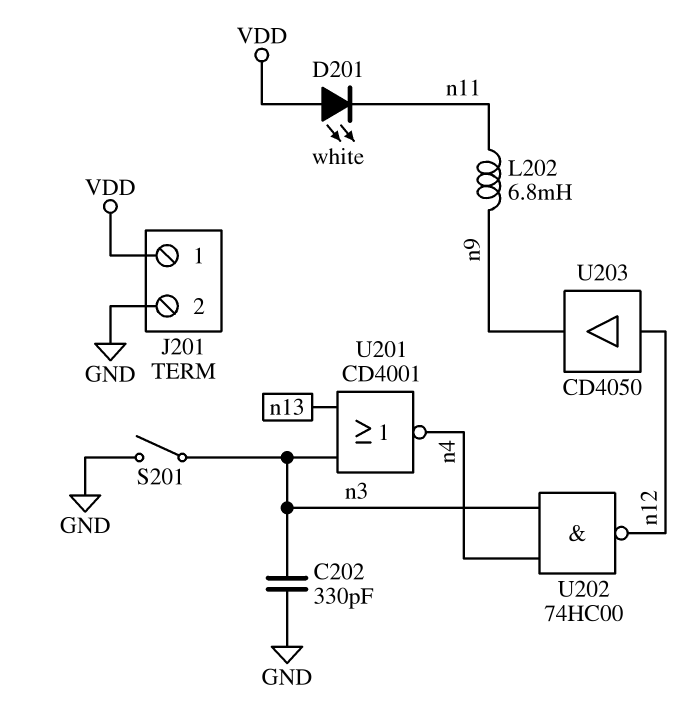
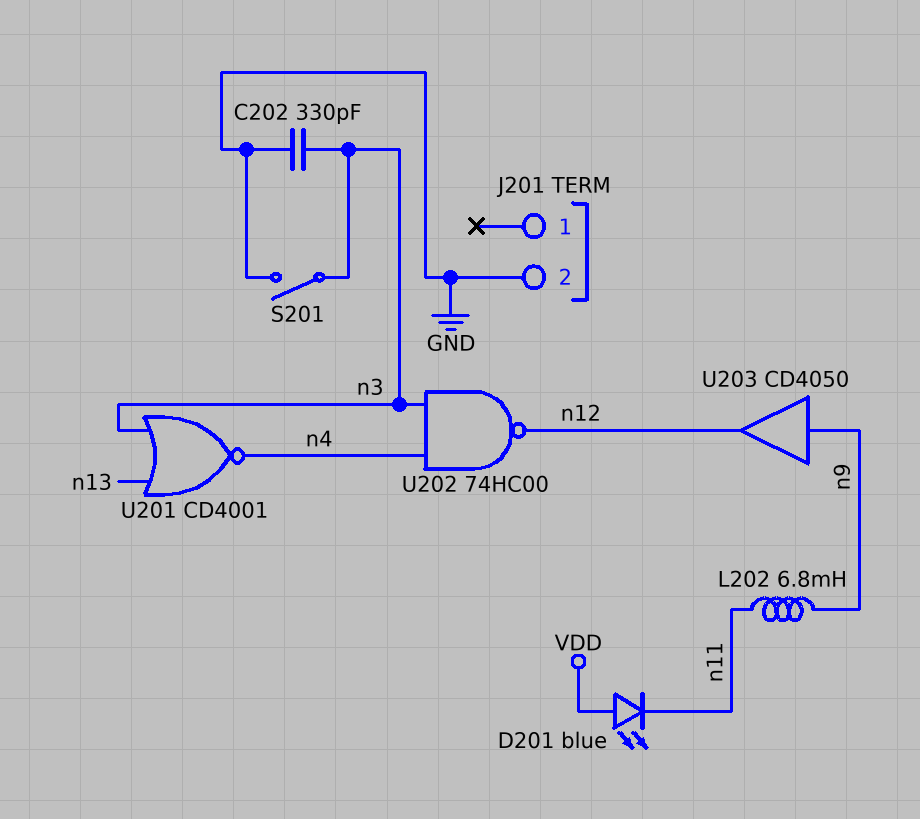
D201: LED white (A VDD, K n11) -> LED blue (A VDD, K n11)
J201 pin 1: VDD -> none
U203: buffer CD4050 (in n12, out n9) -> buffer CD4050 (in n9, out n12)

